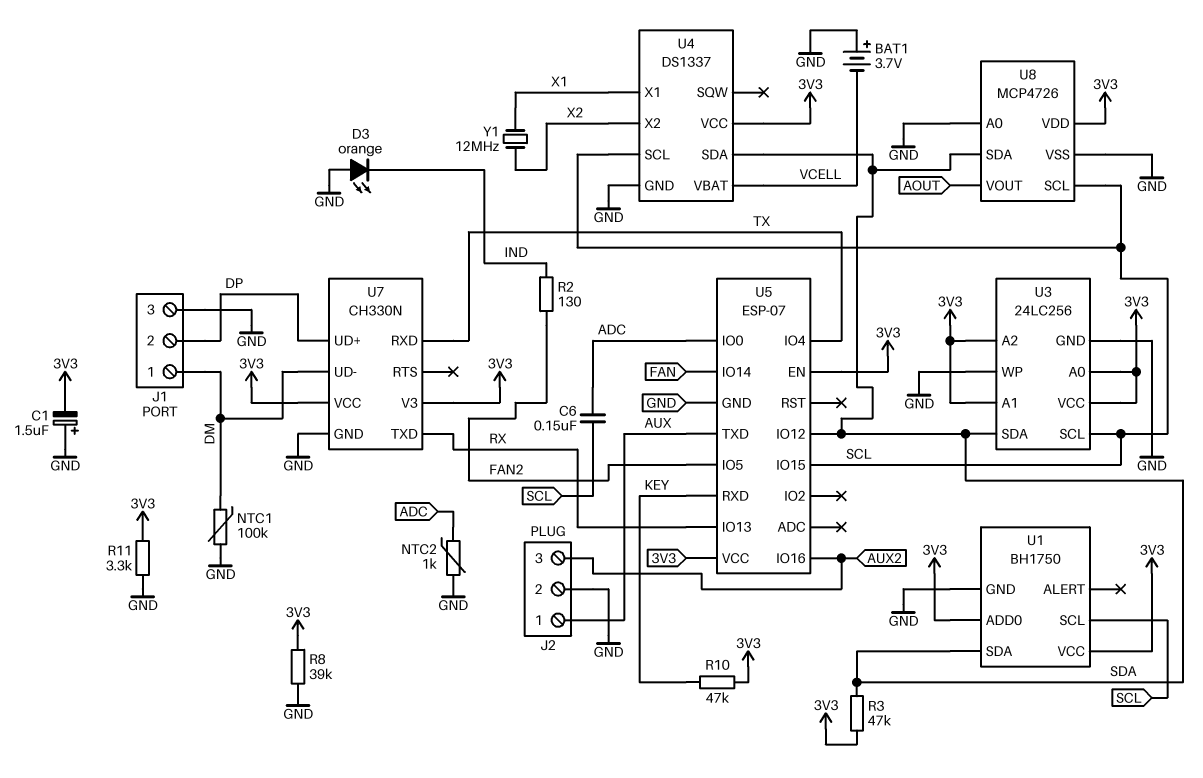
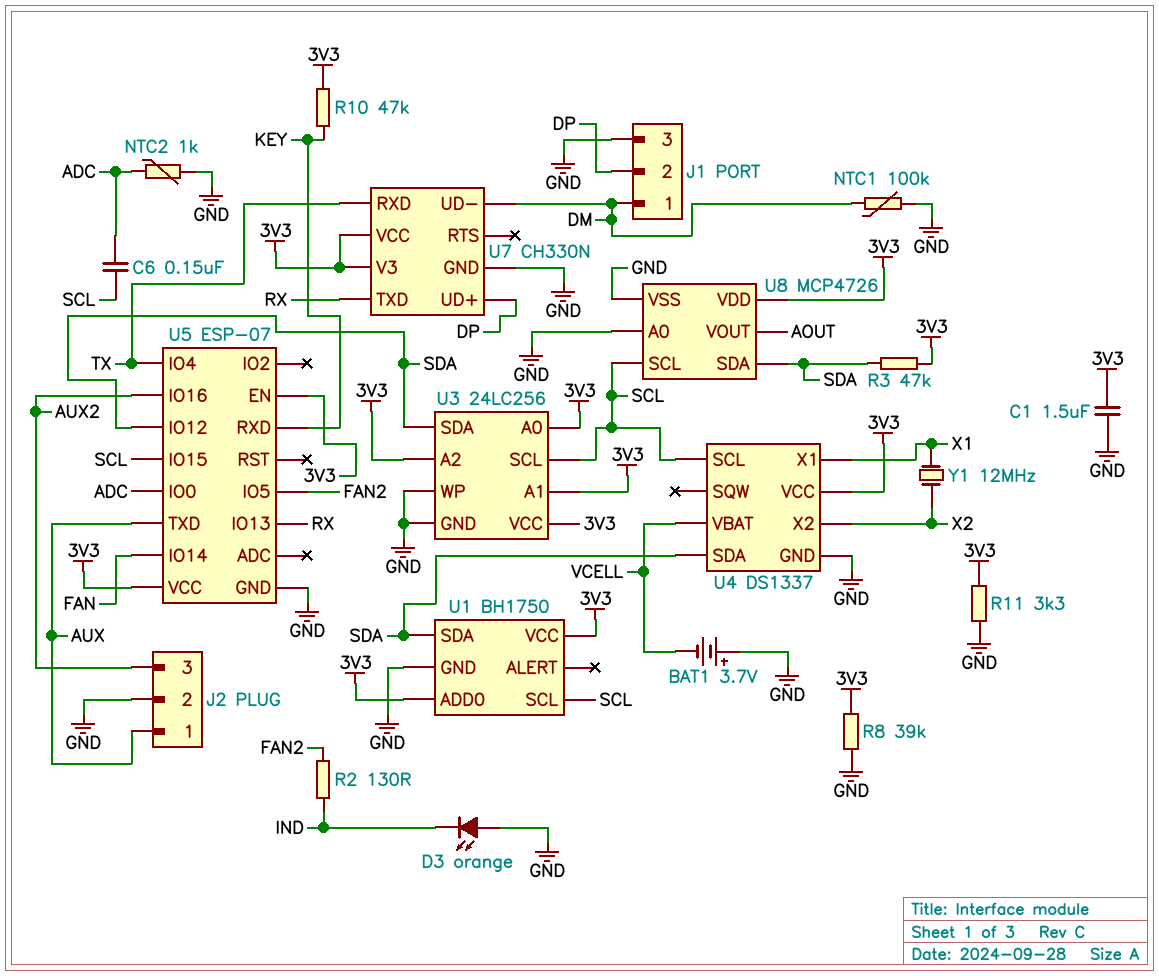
C1: 1.5uF (plus GND, minus 3V3) -> 1.5uF (3V3, GND)

